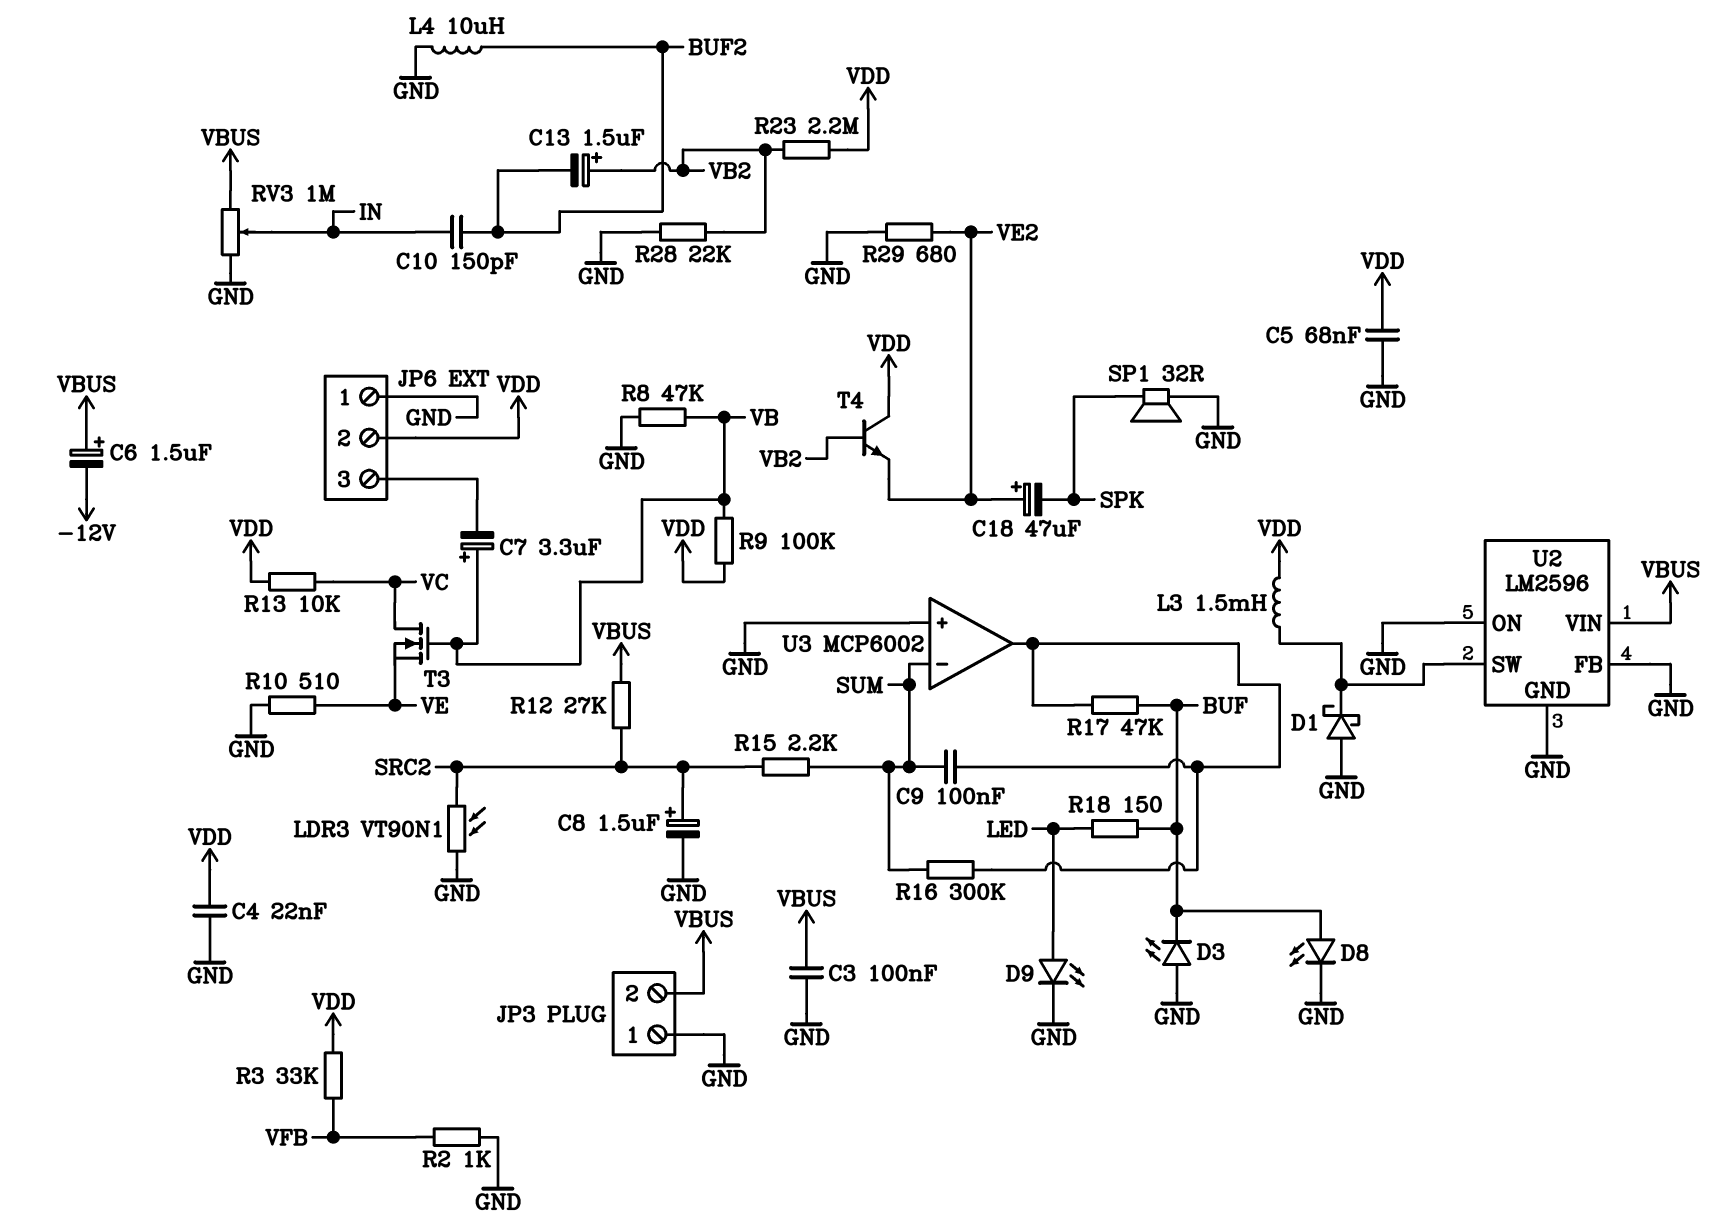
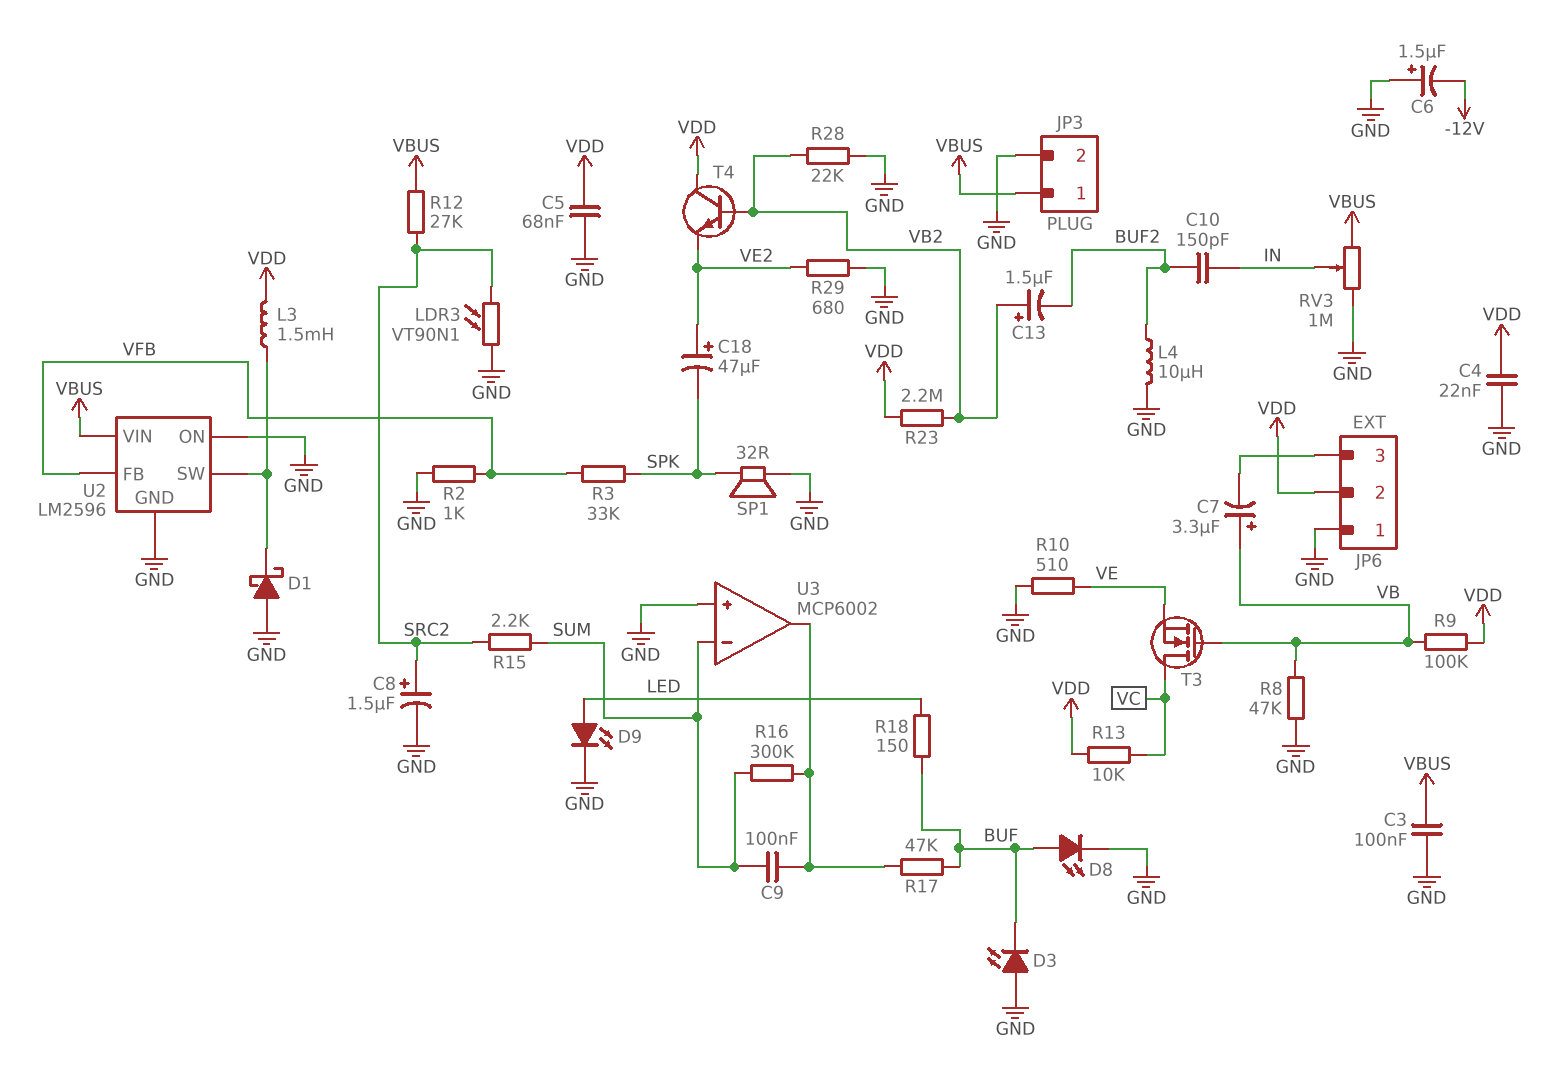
C6: 1.5uF (plus VBUS, minus -12V) -> 1.5uF (plus GND, minus -12V)
JP3 pin 1: GND -> VBUS
JP3 pin 2: VBUS -> GND
R3: 33k (VDD, VFB) -> 33k (SPK, VFB)
U2 pin FB: GND -> VFB

